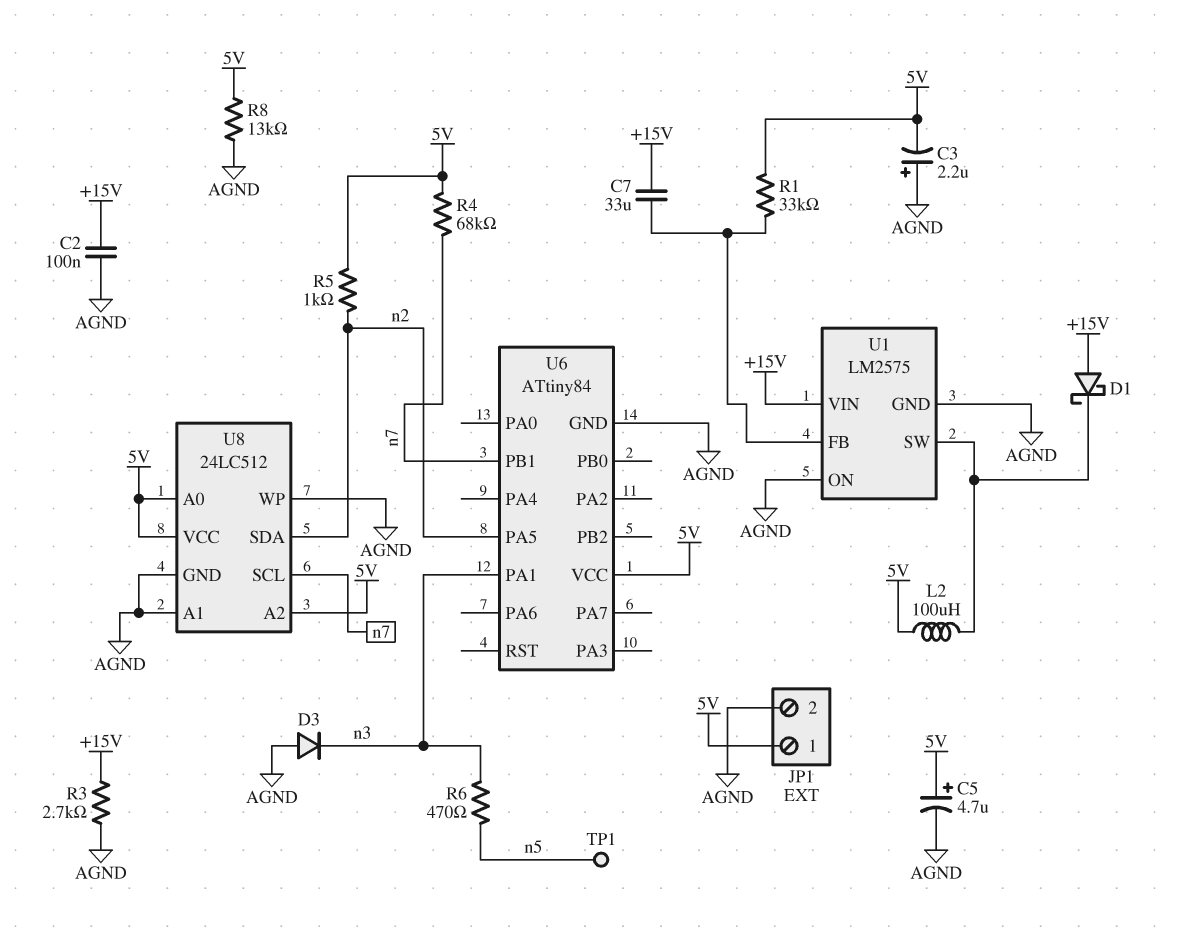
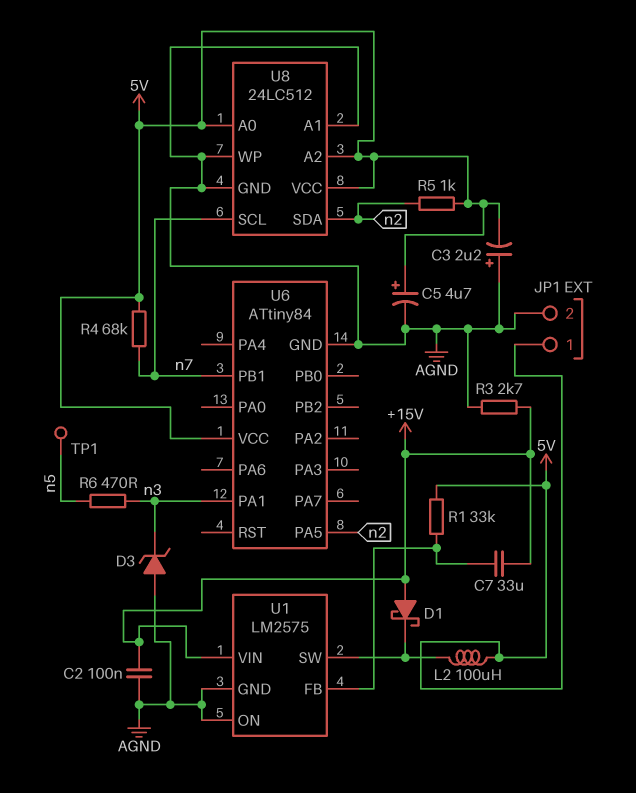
D3: diode (A AGND, K n3) -> zener (A AGND, K n3)
R8: 13k (5V, AGND) -> none

